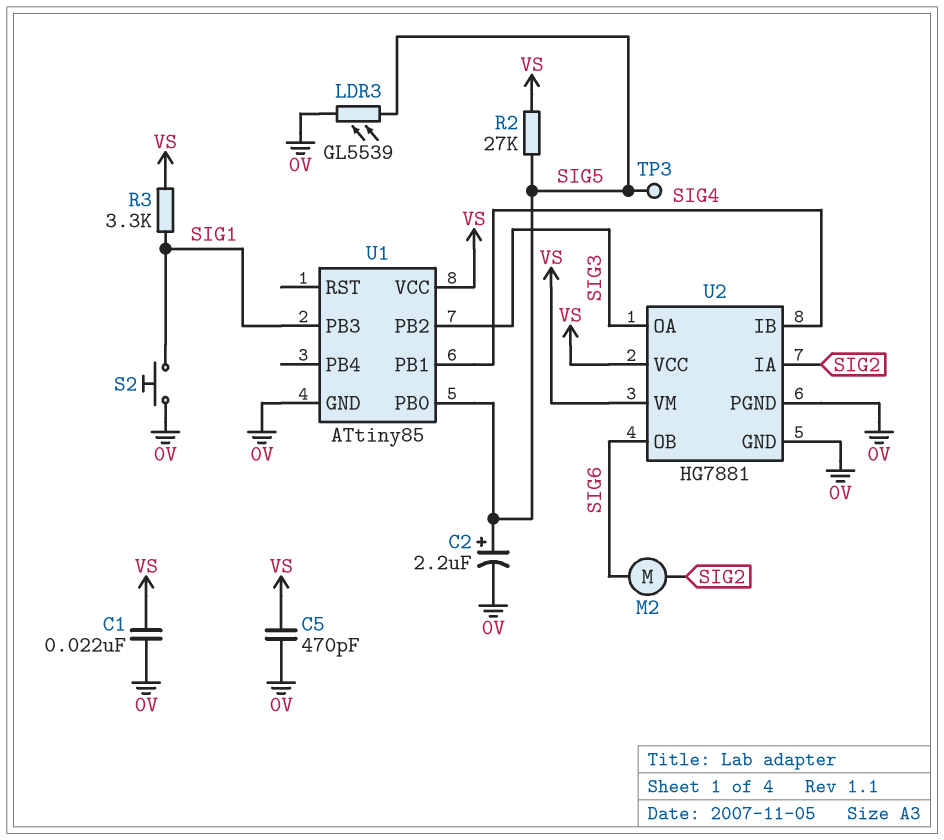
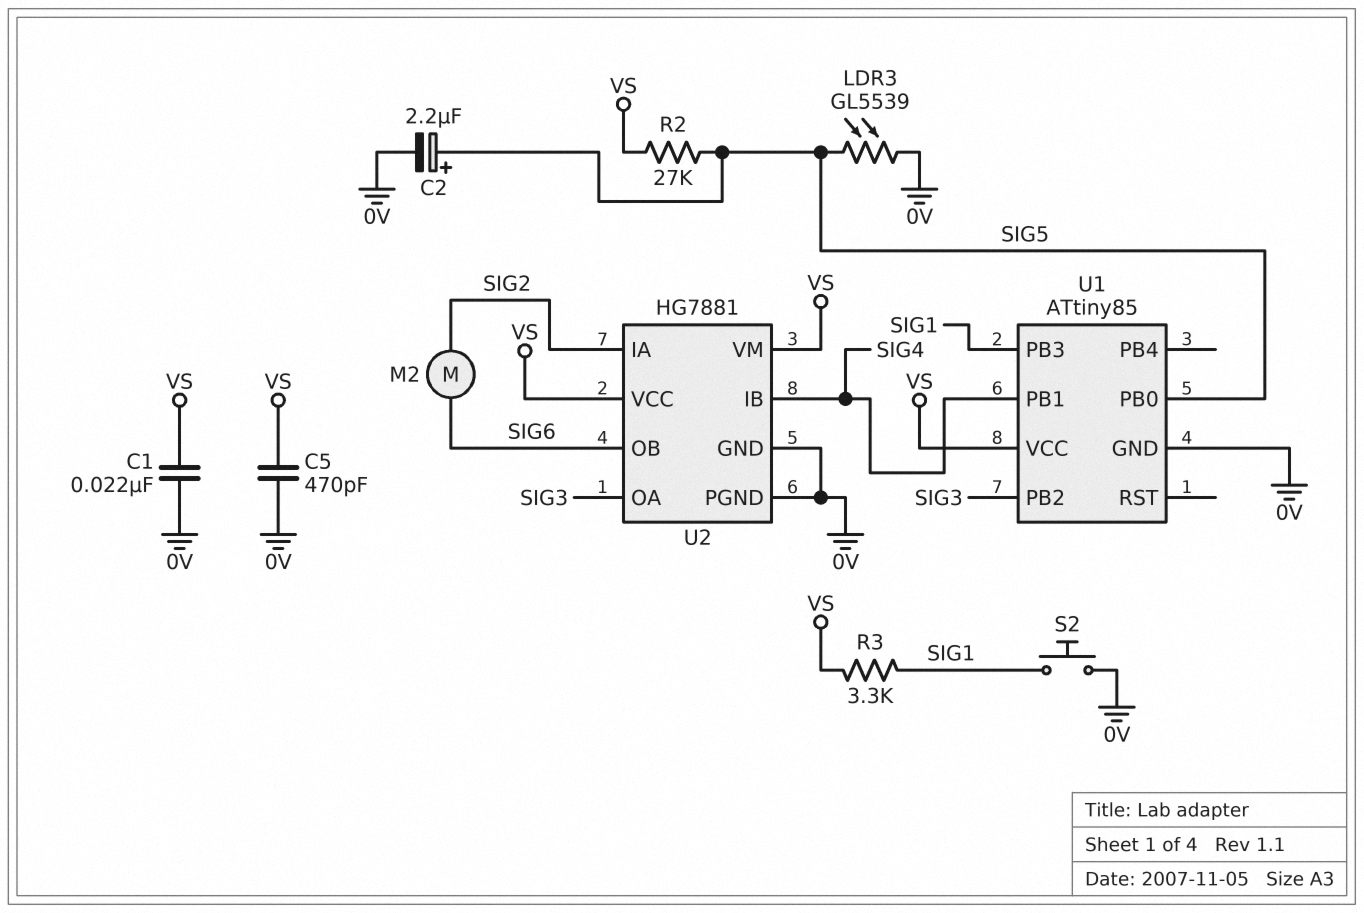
TP3: test point (SIG5) -> none

